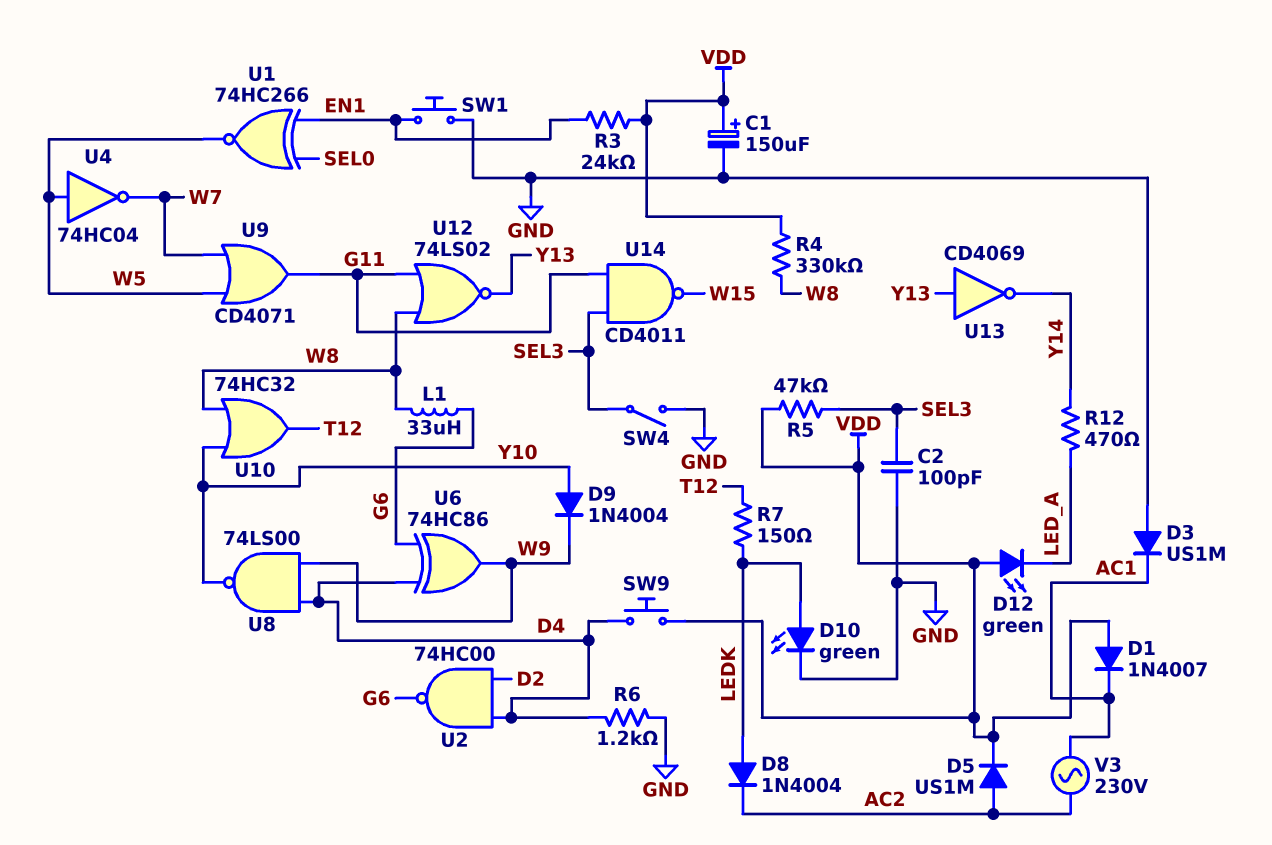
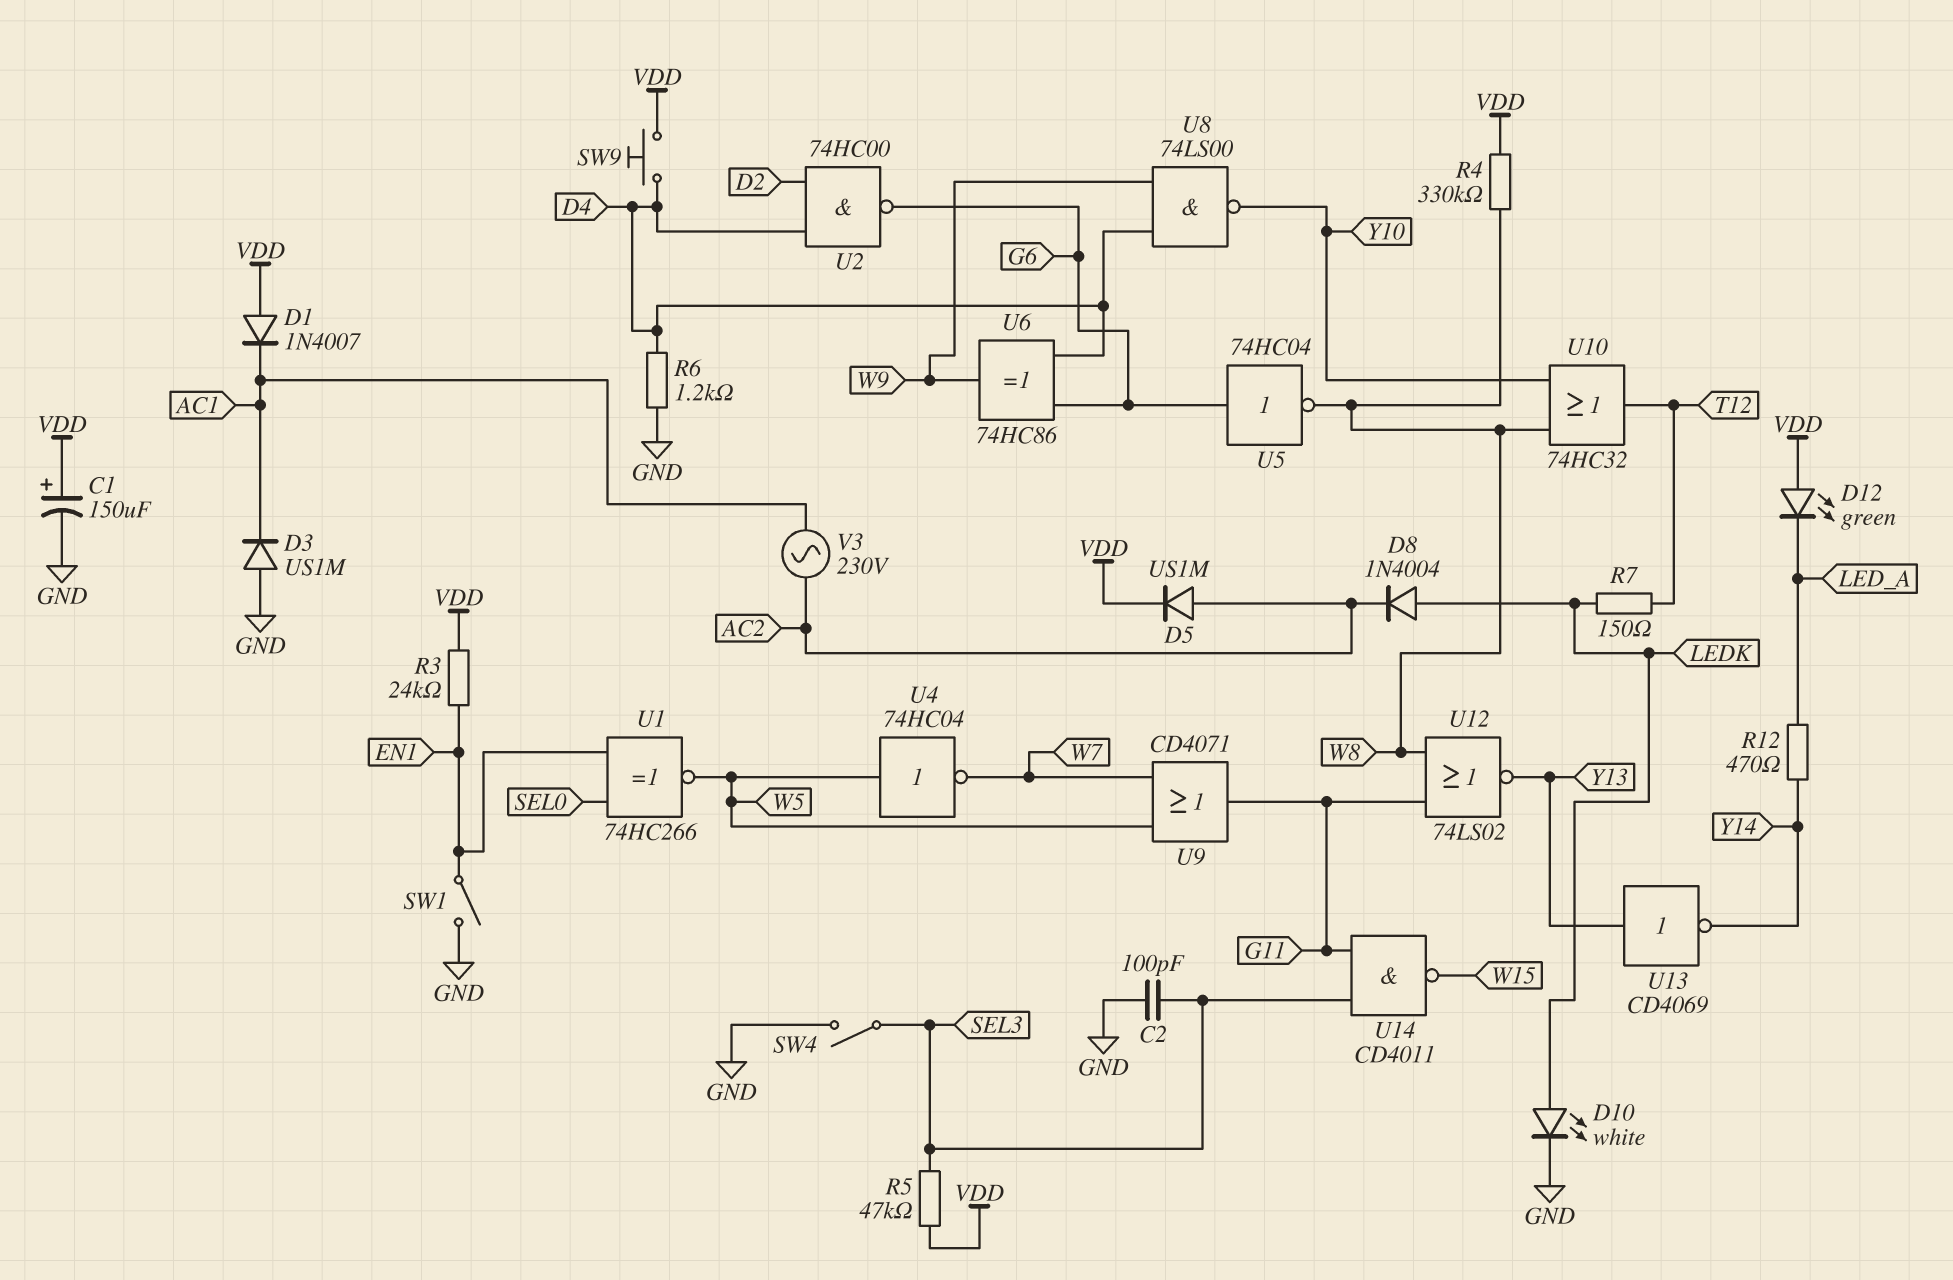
D9: diode 1N4004 (A Y10, K W9) -> none
D10: LED green (A LEDK, K GND) -> LED white (A LEDK, K GND)
L1: 33uH (G6, W8) -> none
SW1: button (EN1, GND) -> switch (EN1, GND)
U5: none -> NOT 74HC04 (in G6, out W8)

